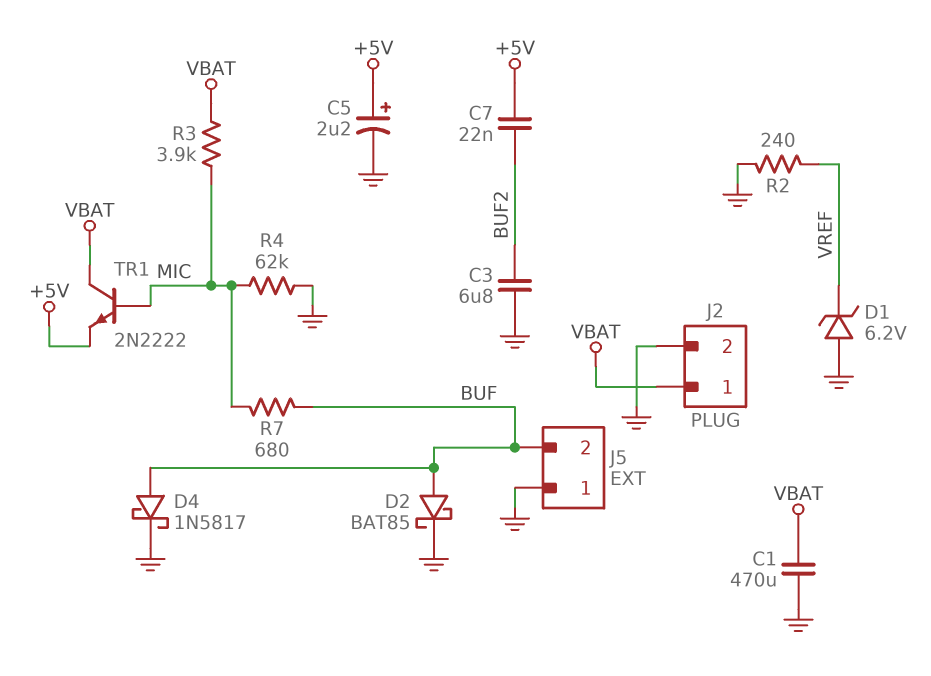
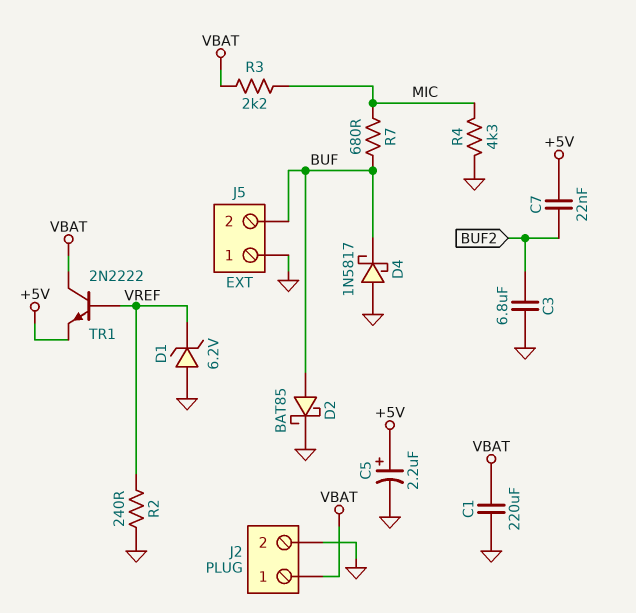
C1: 470uF (GND, VBAT) -> 220uF (GND, VBAT)
D4: schottky 1N5817 (A BUF, K GND) -> schottky 1N5817 (A GND, K BUF)
R3: 3.9k (MIC, VBAT) -> 2.2k (MIC, VBAT)
R4: 62k (GND, MIC) -> 4.3k (GND, MIC)
TR1: NPN 2N2222 (B MIC, C VBAT, E +5V) -> NPN 2N2222 (B VREF, C VBAT, E +5V)

